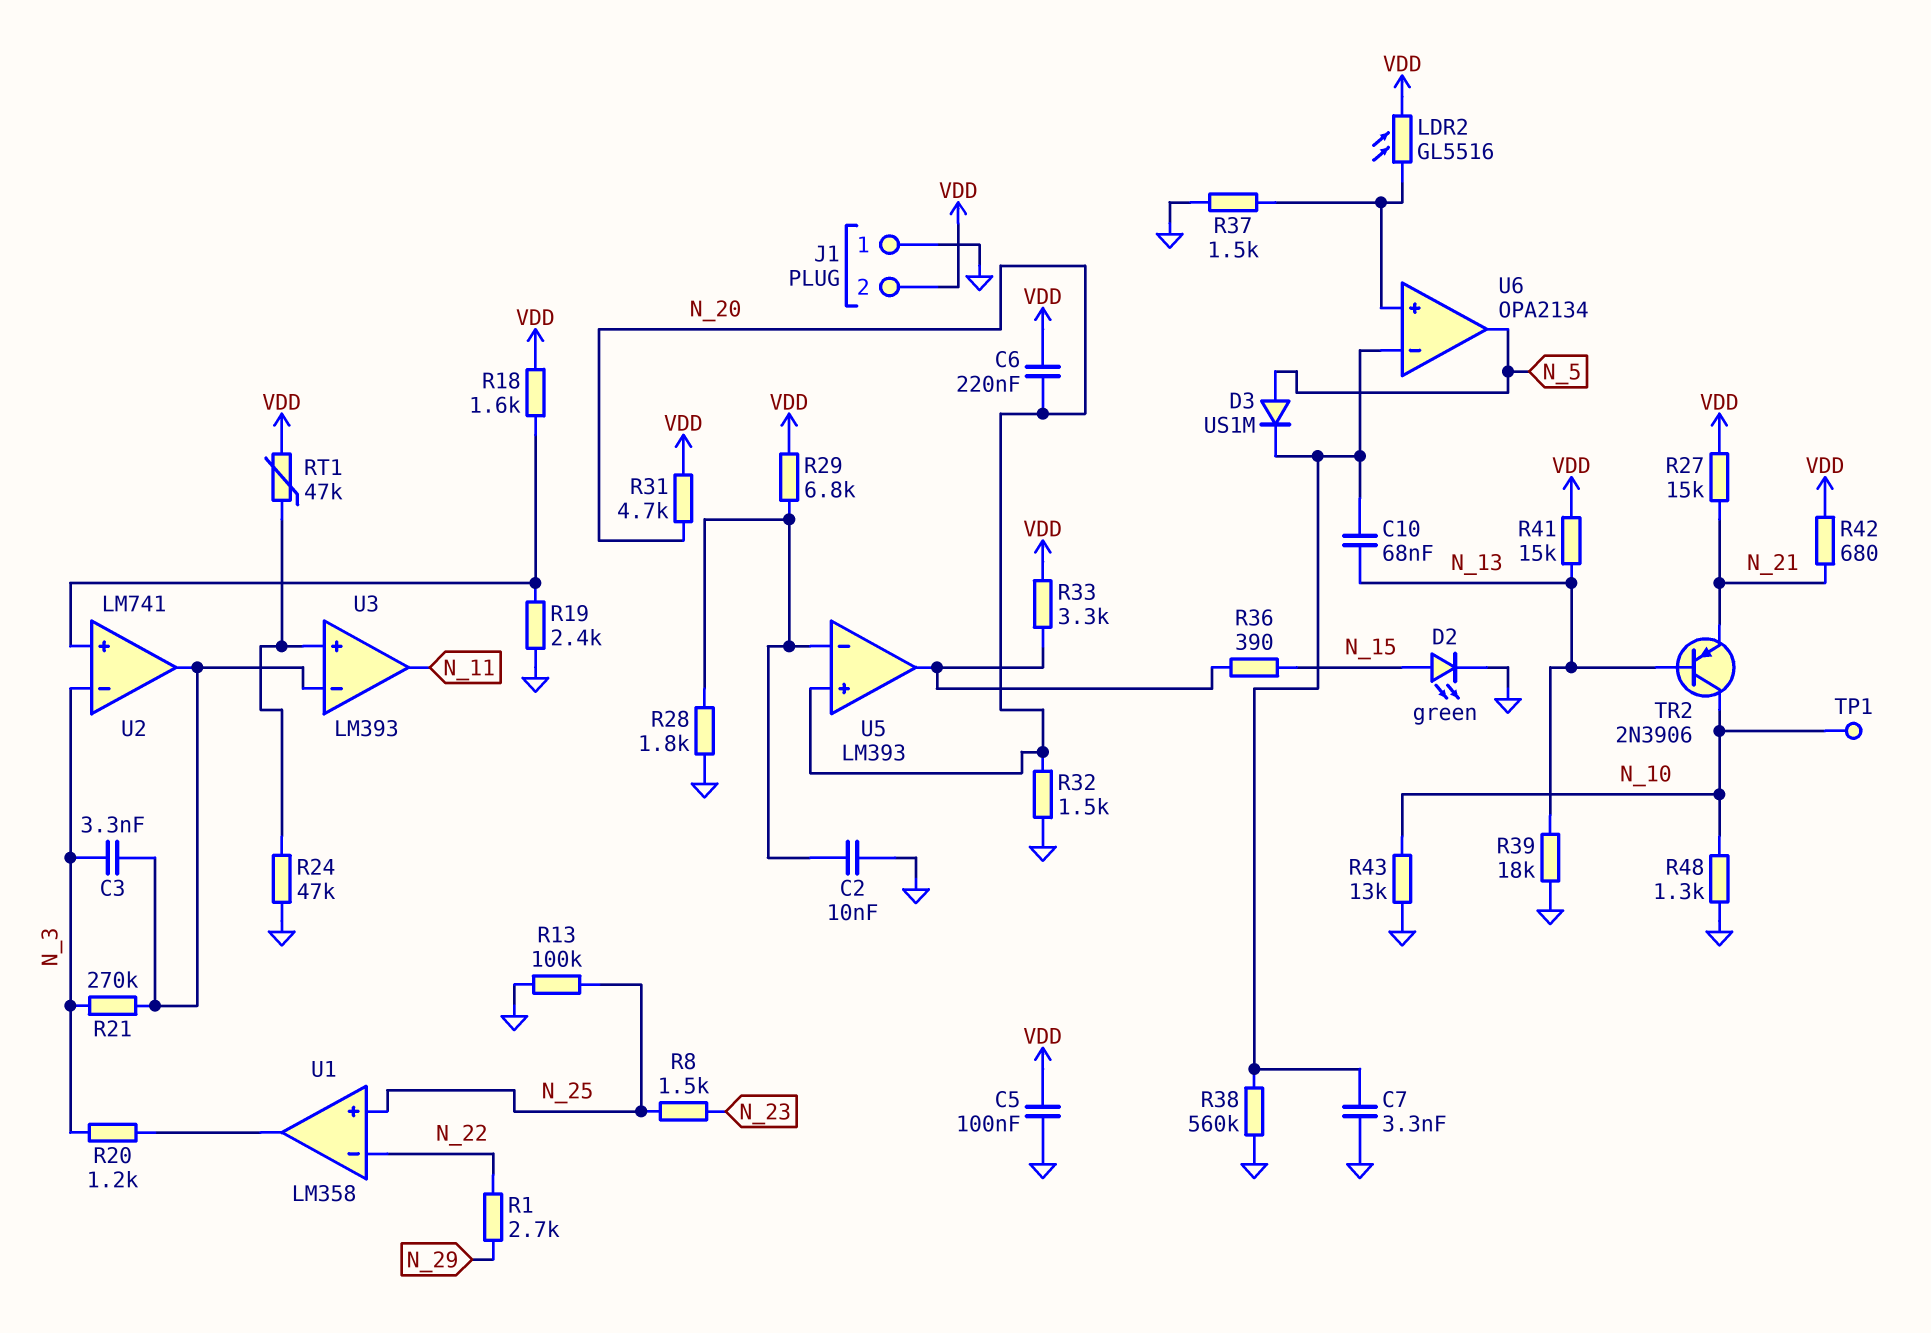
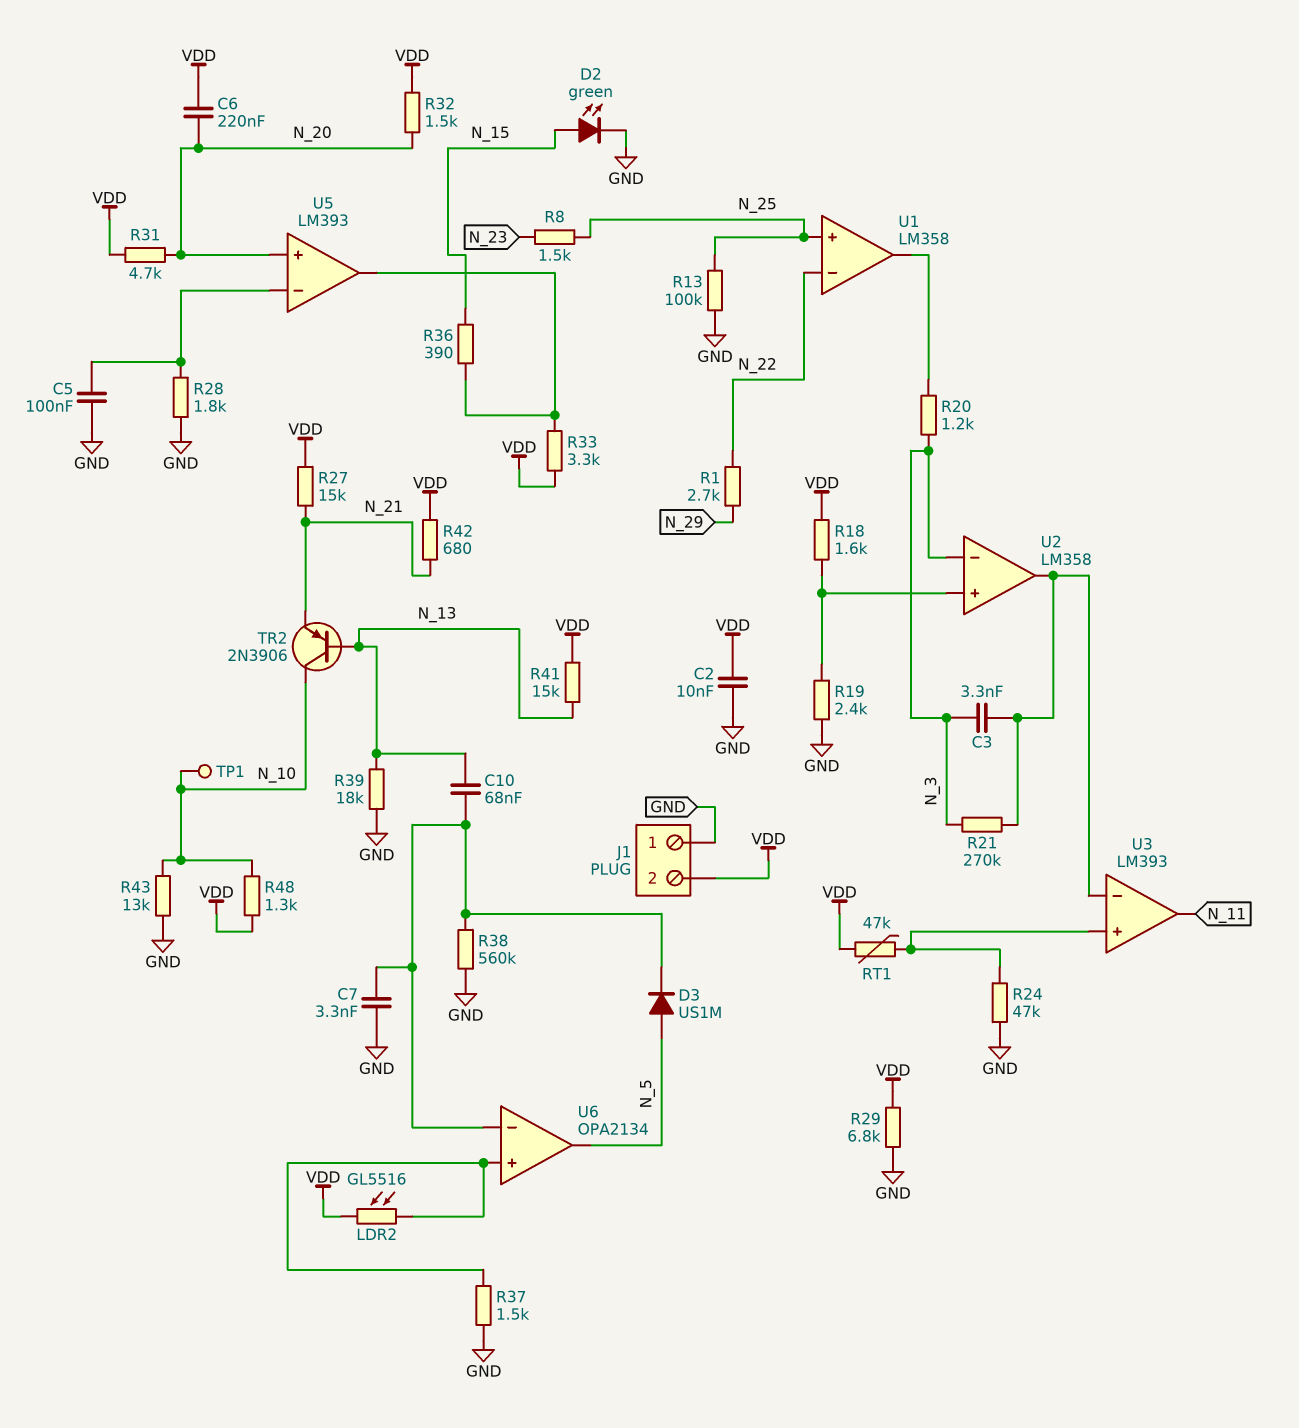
C2: 10nF (GND, U5/in-) -> 10nF (GND, VDD)
C5: 100nF (GND, VDD) -> 100nF (GND, U5/in-)
R29: 6.8k (U5/in-, VDD) -> 6.8k (GND, VDD)
R32: 1.5k (GND, N_20) -> 1.5k (N_20, VDD)
R48: 1.3k (GND, N_10) -> 1.3k (N_10, VDD)
U2: LM741 -> LM358

